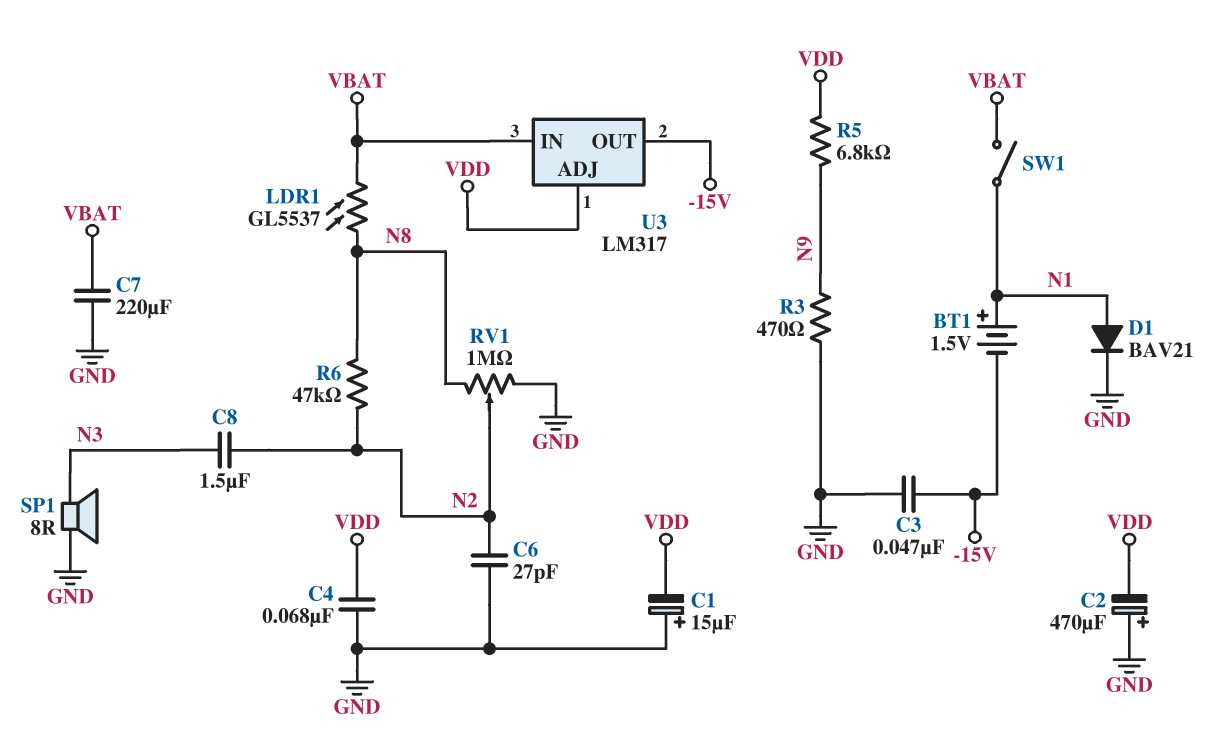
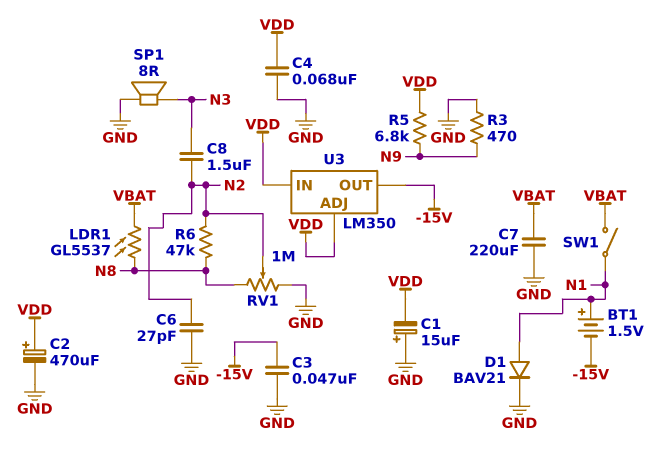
C2: 470uF (plus GND, minus VDD) -> 470uF (plus VDD, minus GND)
U3: LM317 -> LM350
U3 pin IN: VBAT -> VDD

